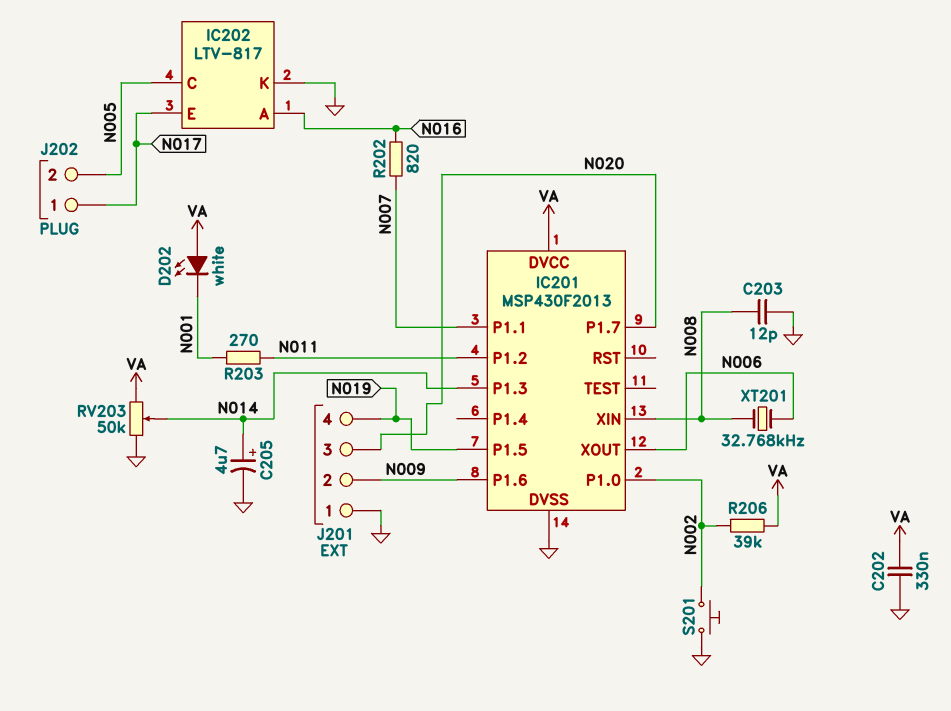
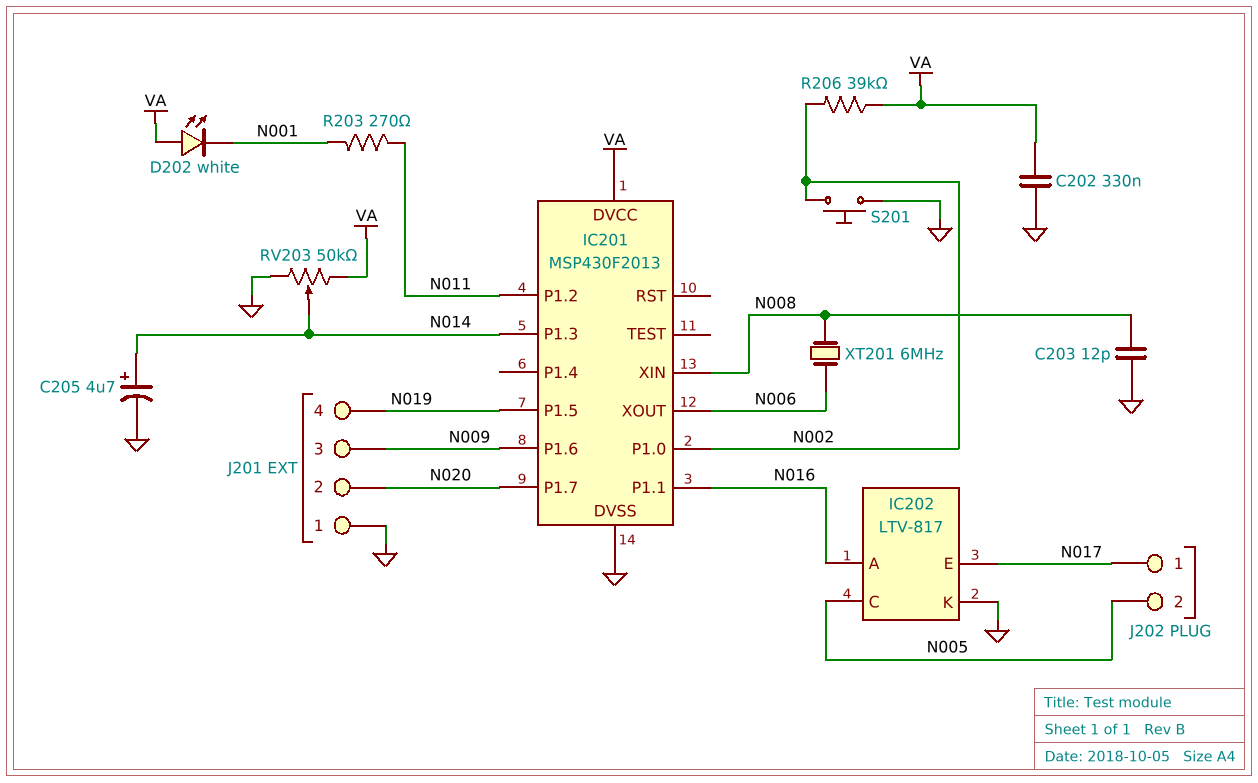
IC201 pin P1.1: N007 -> N016
J201 pin 2: N009 -> N020
J201 pin 3: N020 -> N009
R202: 820 (N007, N016) -> none
XT201: 32.768kHz (N006, N008) -> 6MHz (N006, N008)

